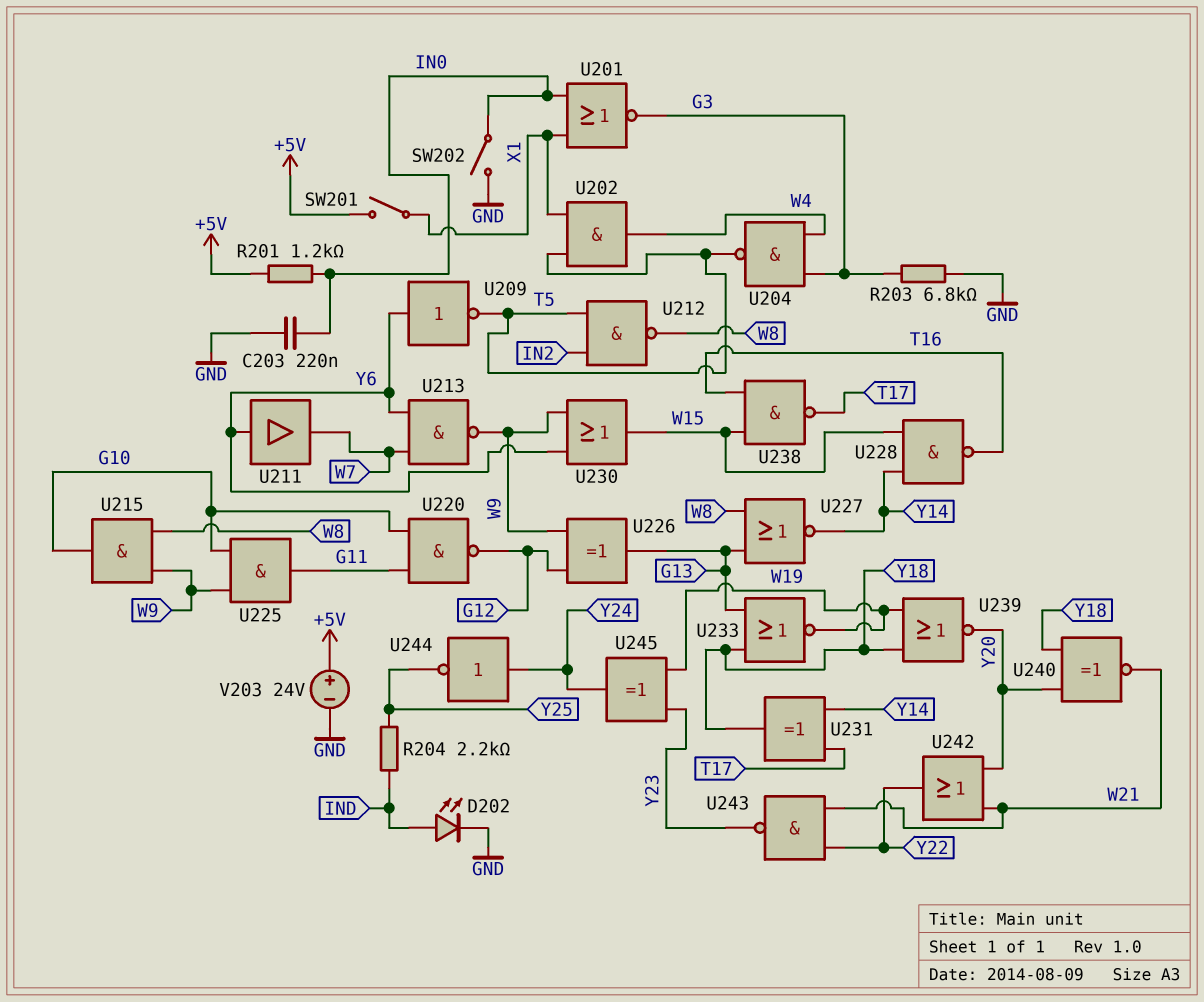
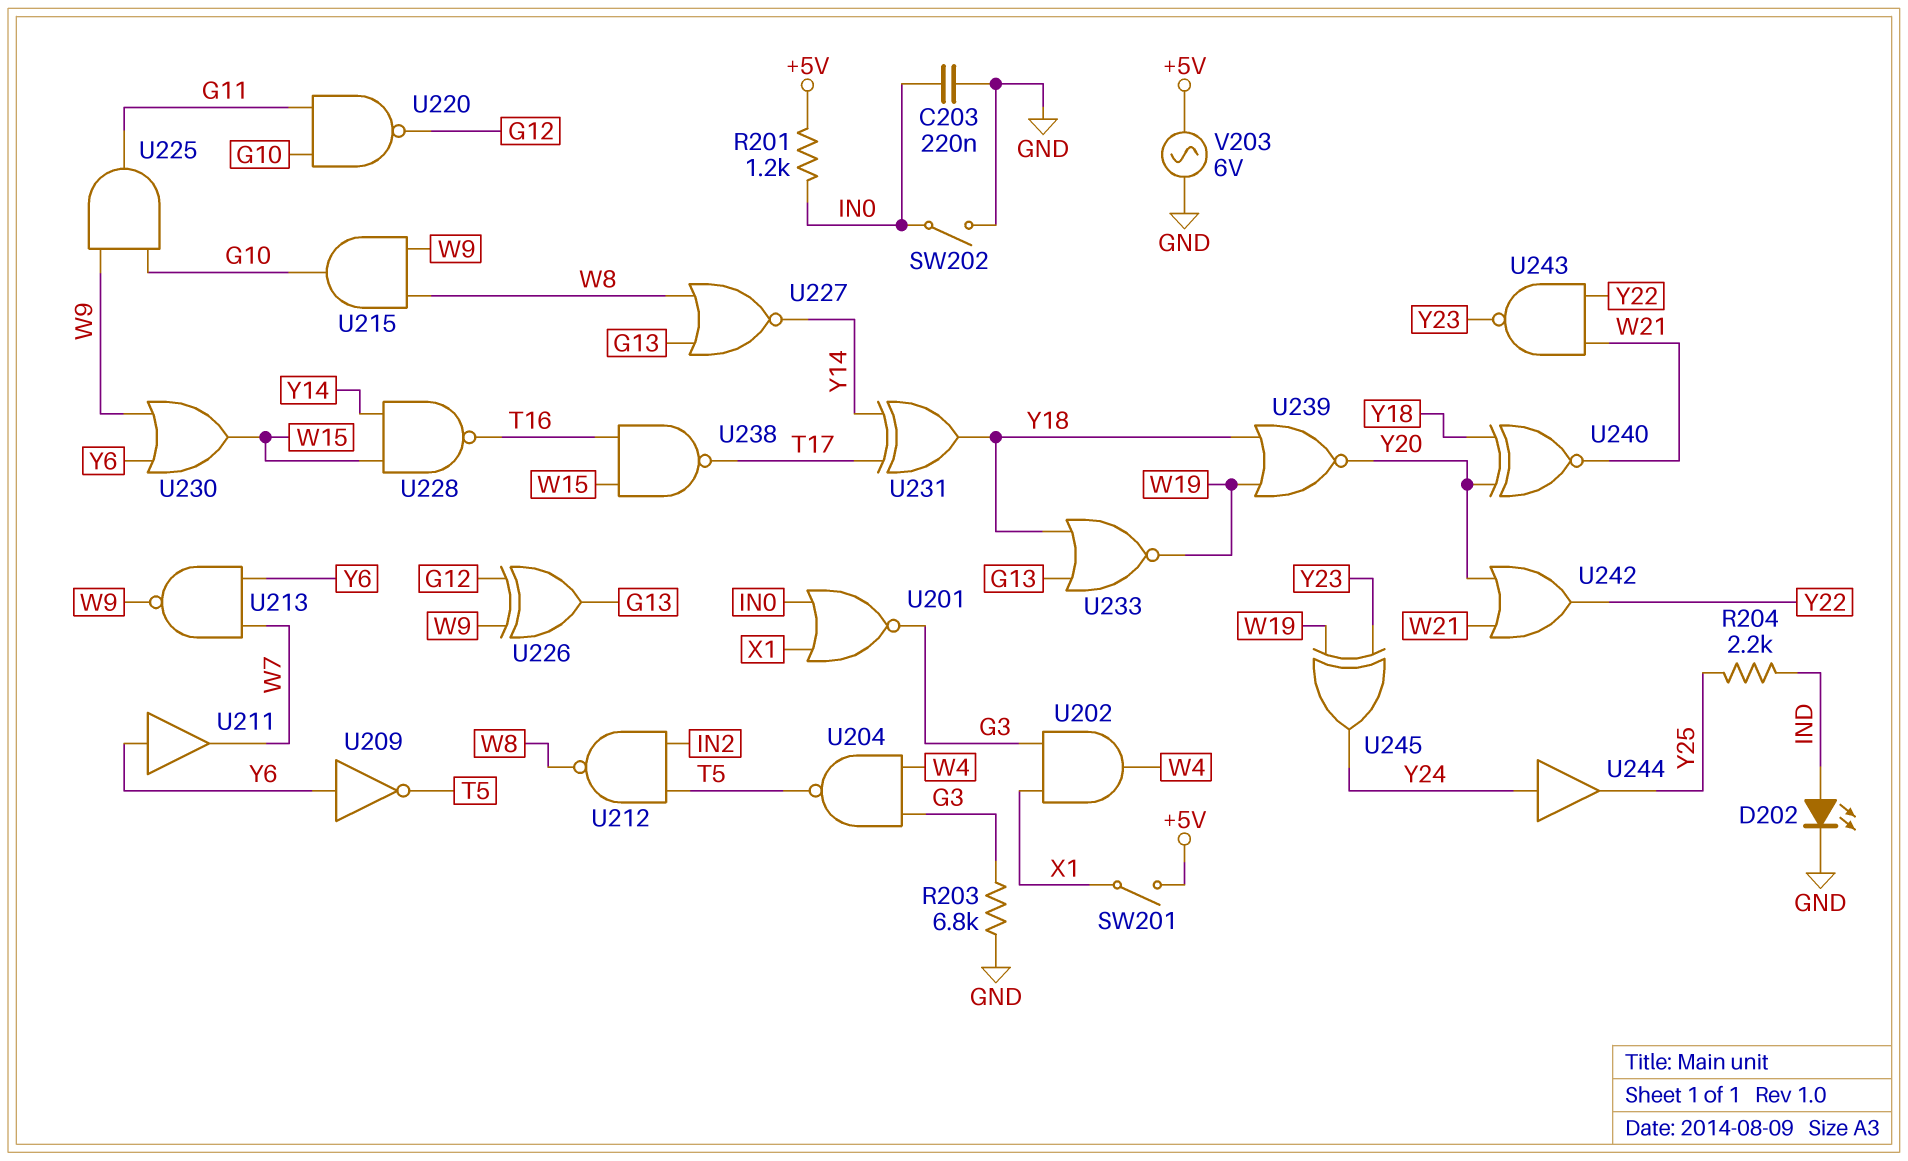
U202: AND (in T5, in X1, out W4) -> AND (in G3, in X1, out W4)
U244: NOT (in Y24, out Y25) -> buffer (in Y24, out Y25)
V203: 24V (plus +5V, minus GND) -> AC 6V (+5V, GND)

